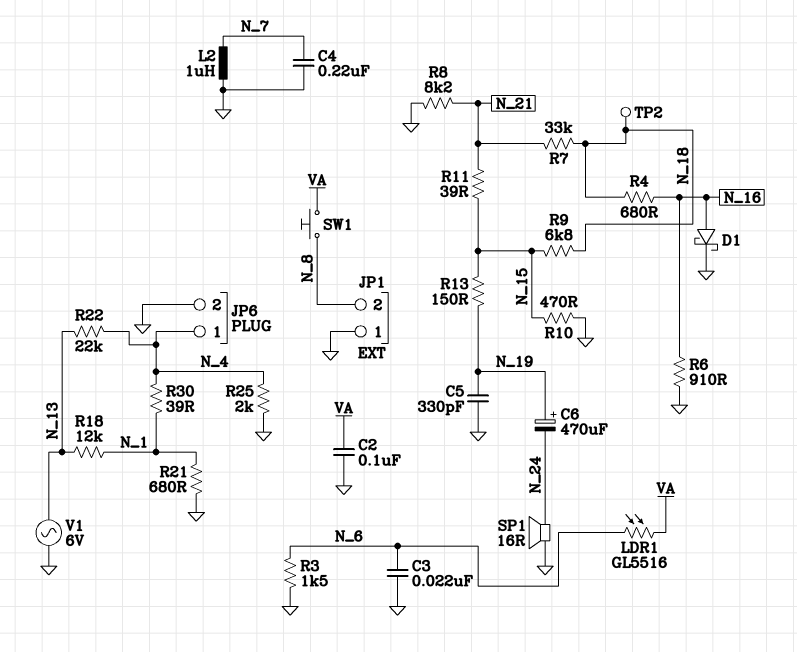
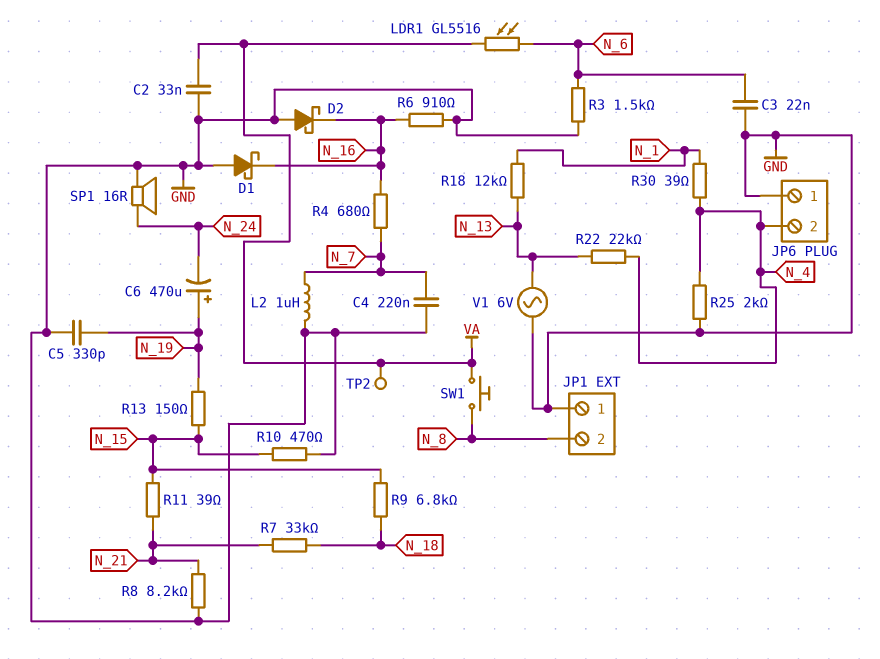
C2: 100nF (GND, VA) -> 33nF (GND, VA)
D1: schottky (A N_16, K GND) -> schottky (A GND, K N_16)
D2: none -> schottky (A GND, K N_16)
JP6 pin 1: N_4 -> GND
JP6 pin 2: GND -> N_4
R4: 680 (N_16, N_18) -> 680 (N_7, N_16)
R21: 680 (GND, N_1) -> none
TP2: test point (N_18) -> test point (VA)

